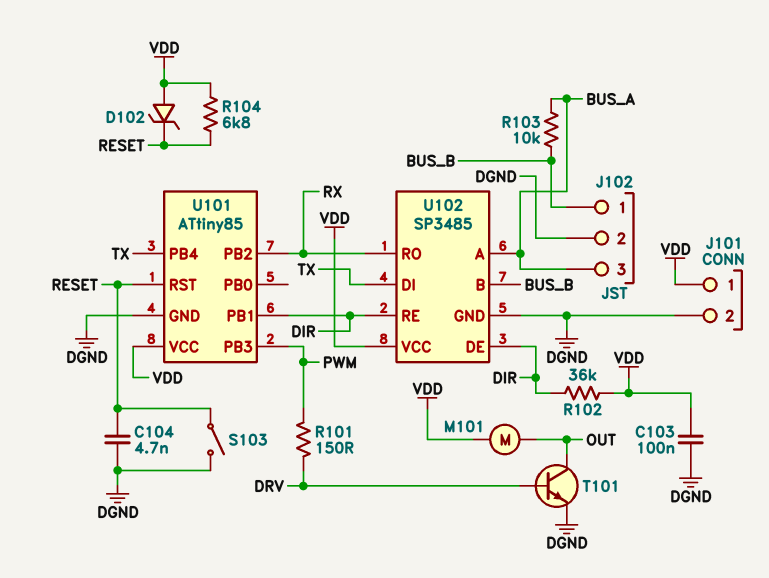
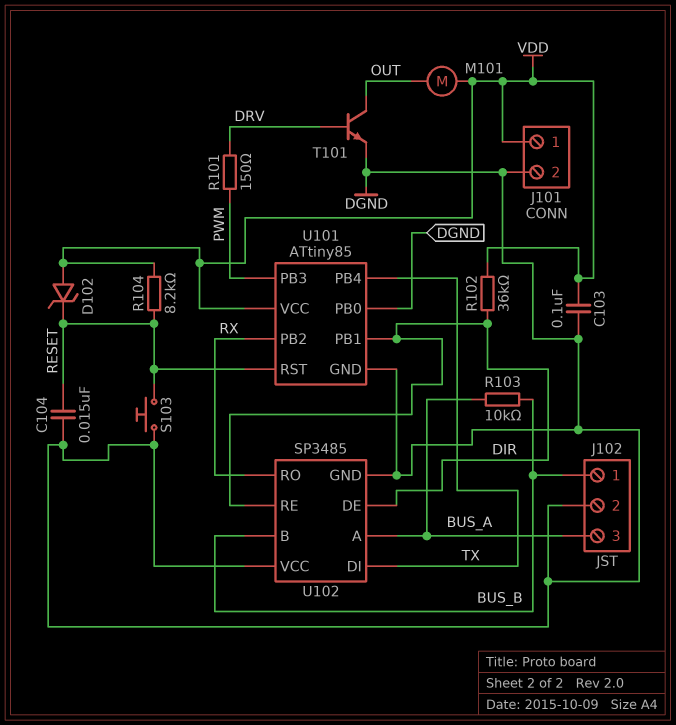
C104: 4.7nF (DGND, RESET) -> 15nF (DGND, RESET)
R104: 6.8k (RESET, VDD) -> 8.2k (RESET, VDD)
S103: switch (DGND, RESET) -> button (DGND, RESET)
U101 pin PB0: none -> DGND
U102 pin VCC: VDD -> DGND

